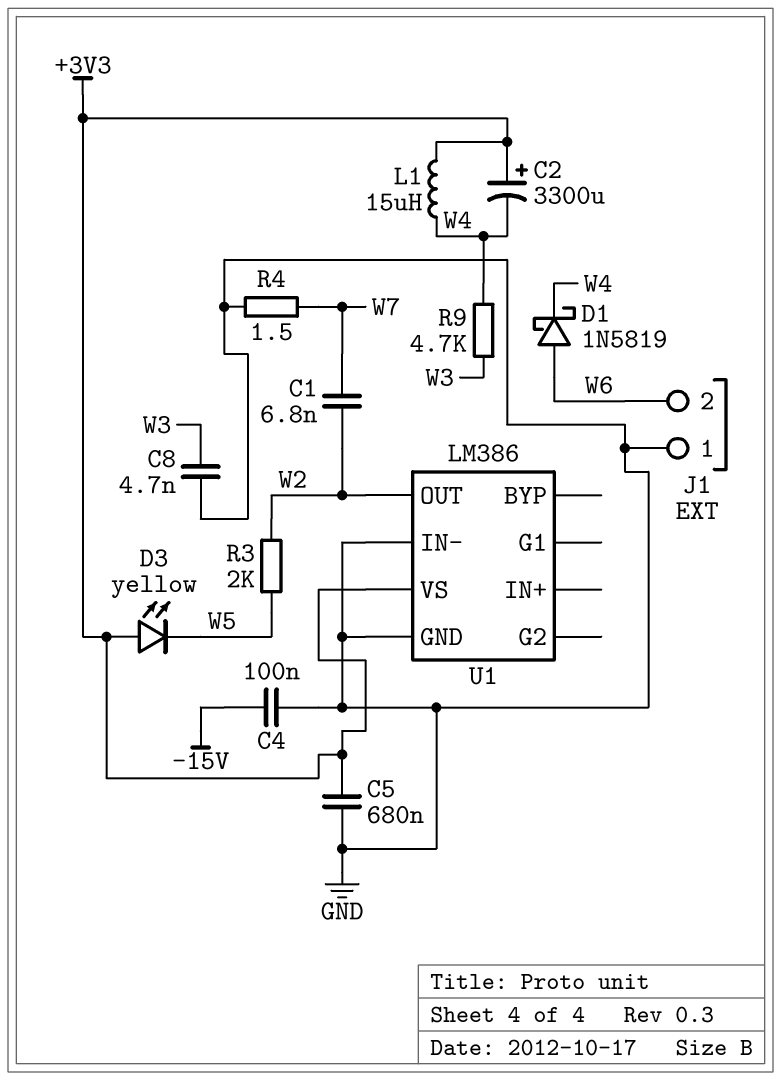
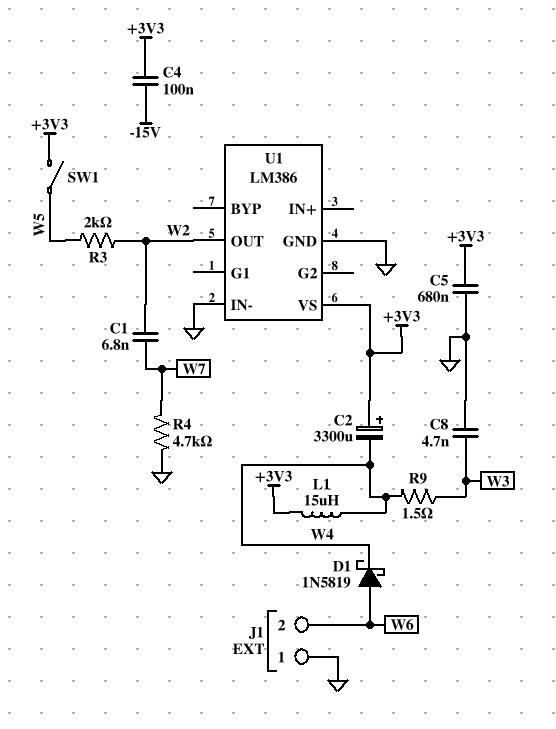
C4: 100nF (-15V, GND) -> 100nF (+3V3, -15V)
D3: LED yellow (A +3V3, K W5) -> none
R4: 1.5 (GND, W7) -> 4.7k (GND, W7)
R9: 4.7k (W3, W4) -> 1.5 (W3, W4)
SW1: none -> switch (+3V3, W5)

